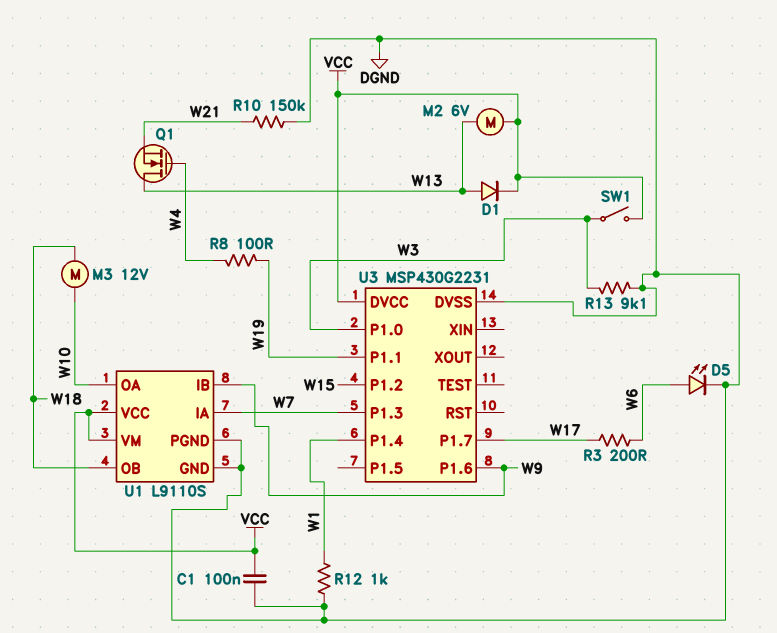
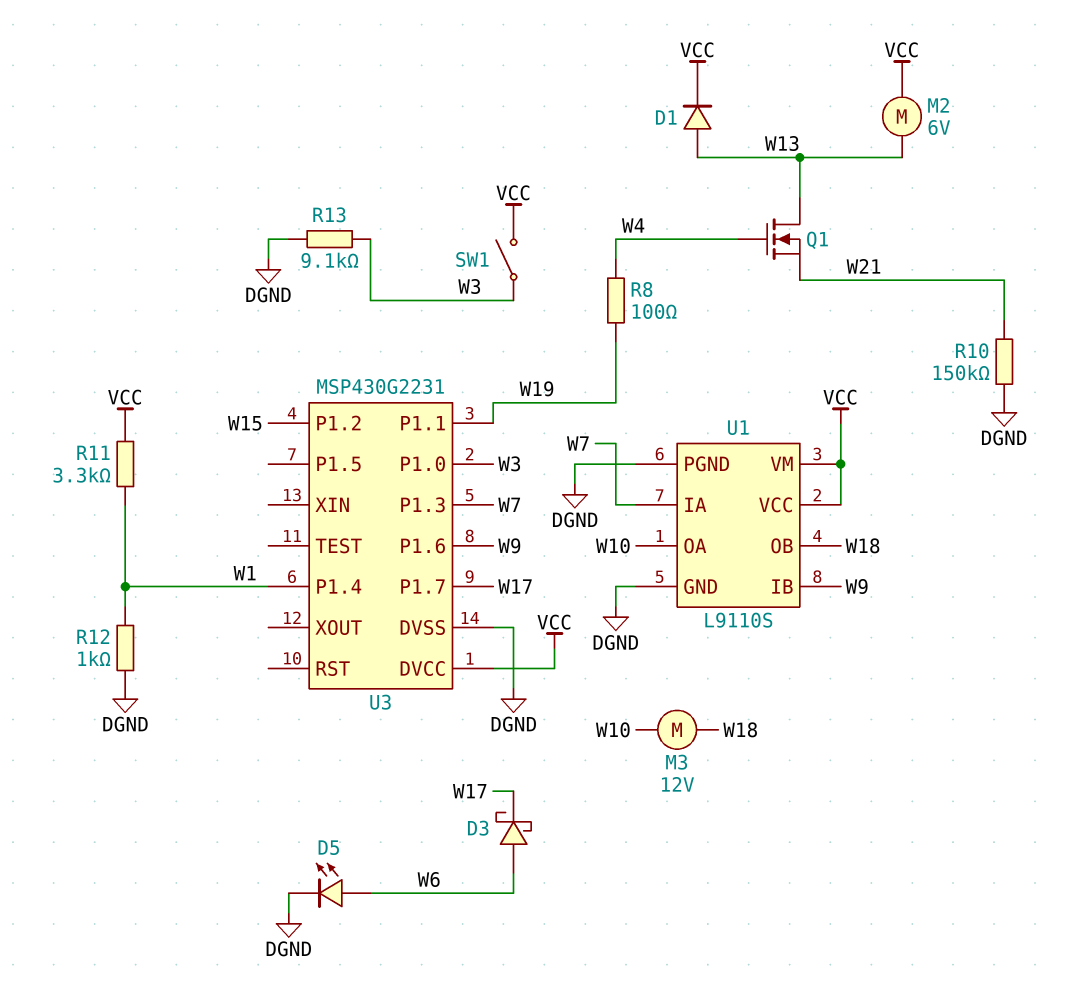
C1: 100nF (DGND, VCC) -> none
D3: none -> schottky (A W6, K W17)
R3: 200 (W6, W17) -> none
R11: none -> 3.3k (VCC, W1)

